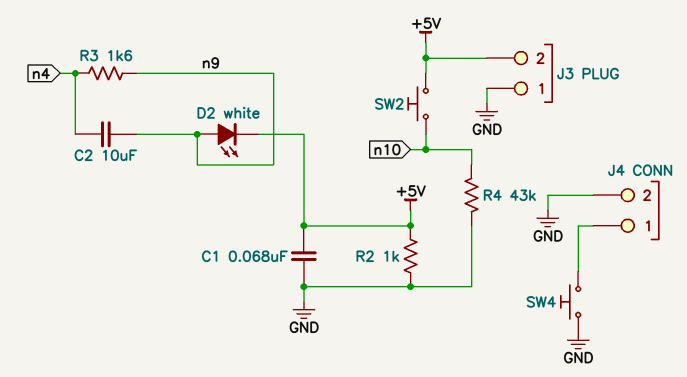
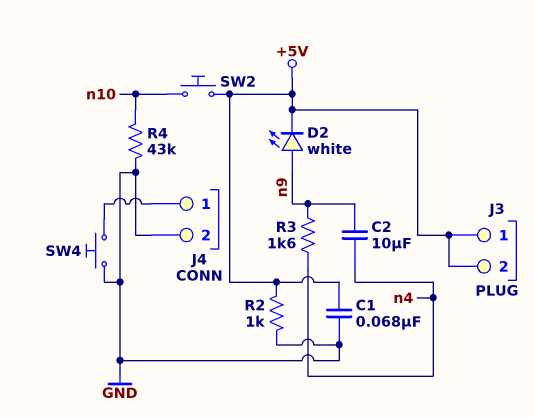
J3 pin 1: GND -> +5V

